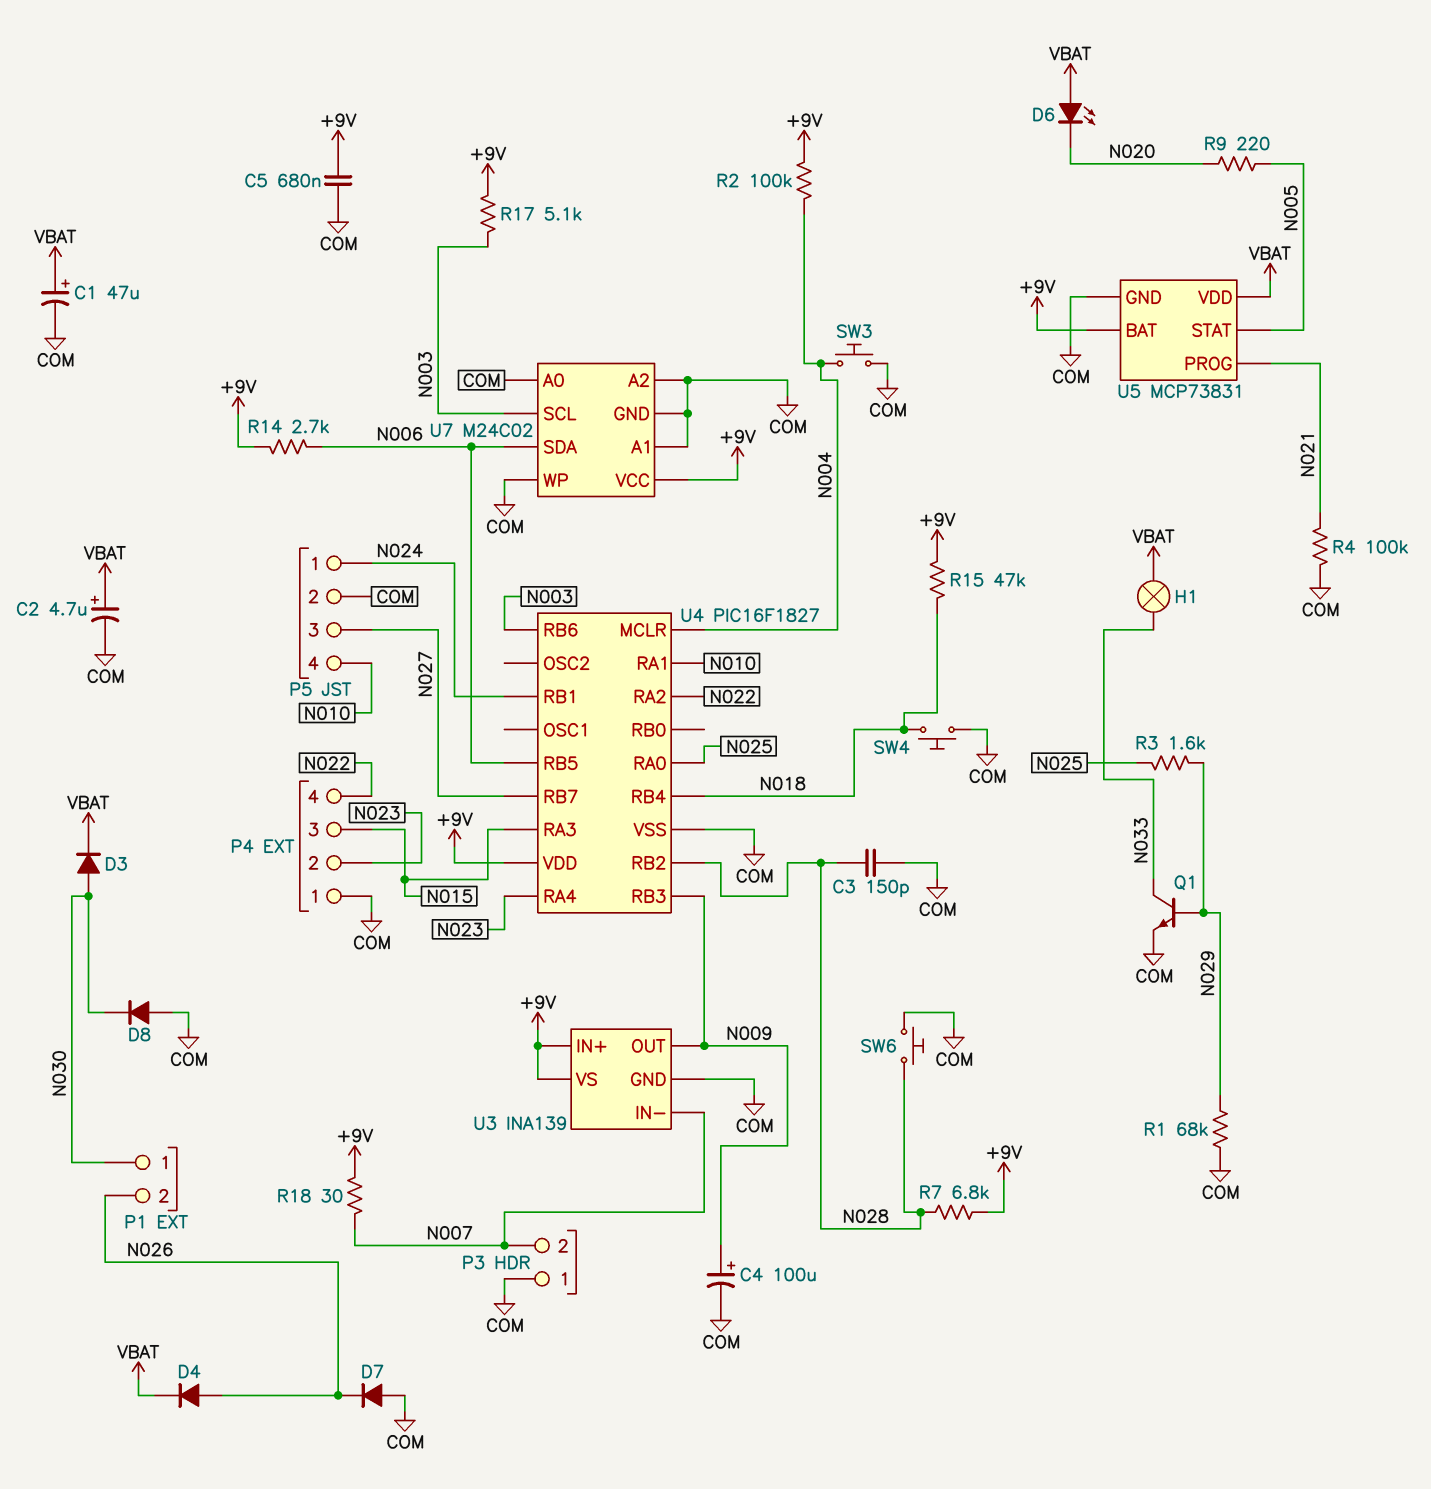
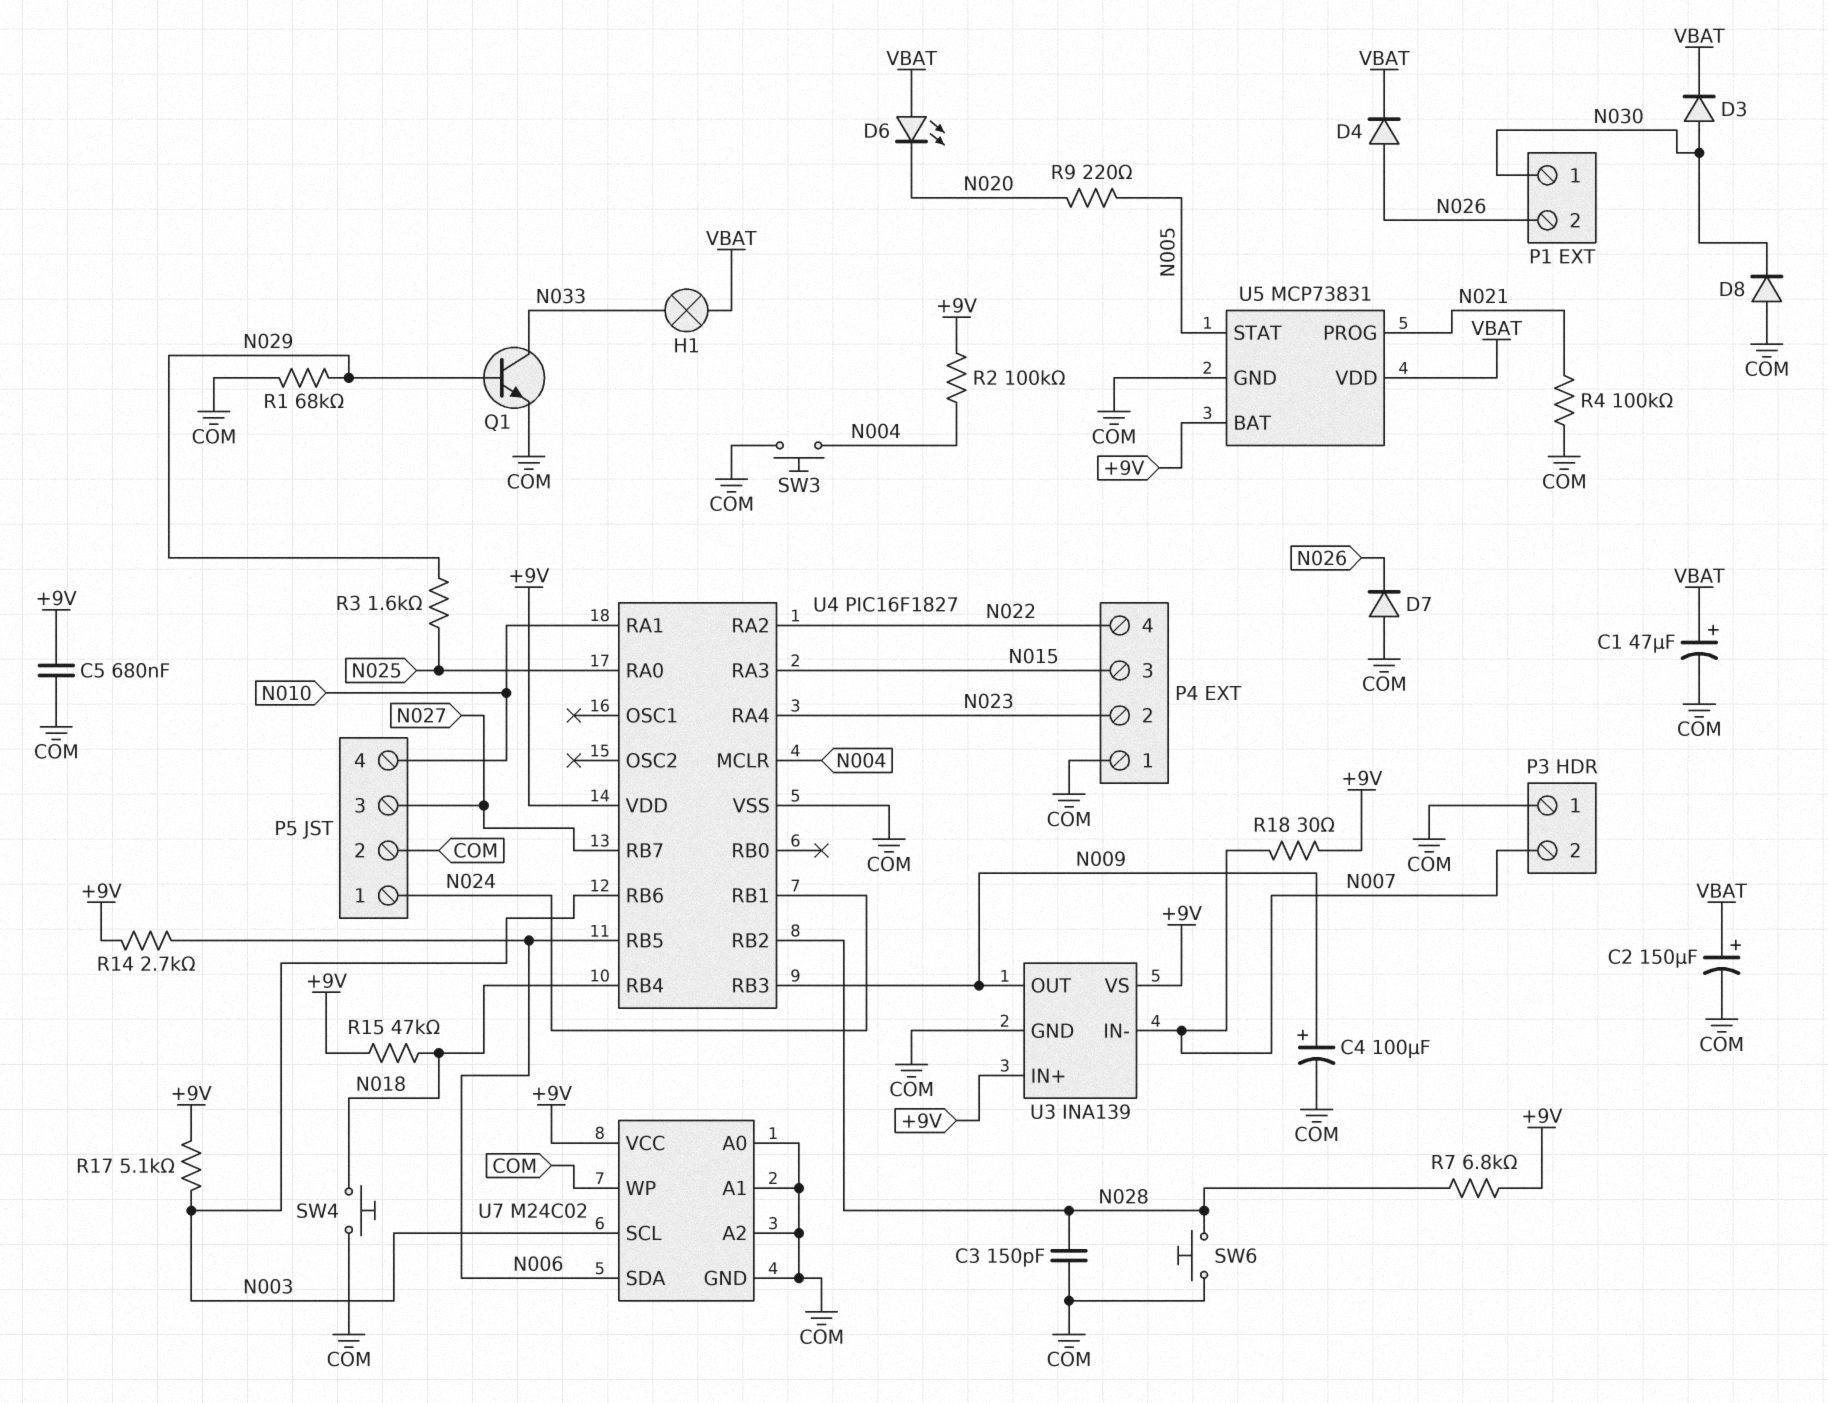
C2: 4.7uF (plus VBAT, minus COM) -> 150uF (plus VBAT, minus COM)

